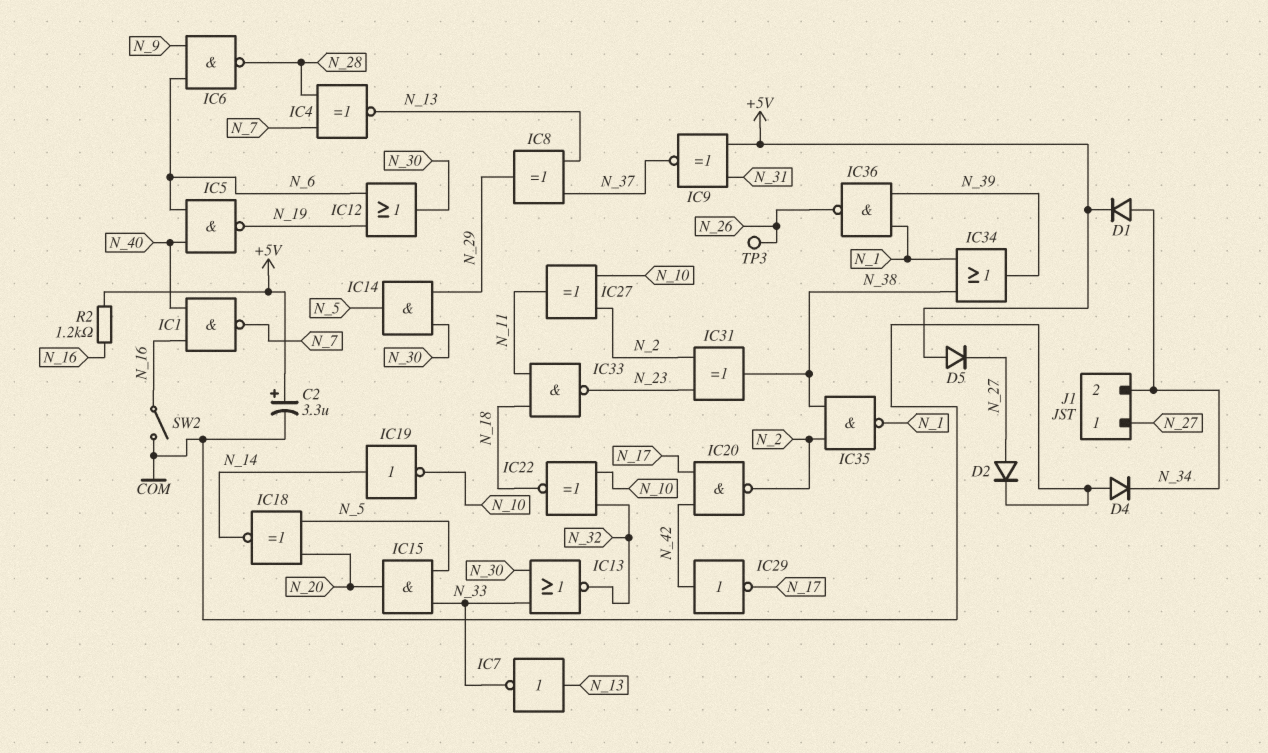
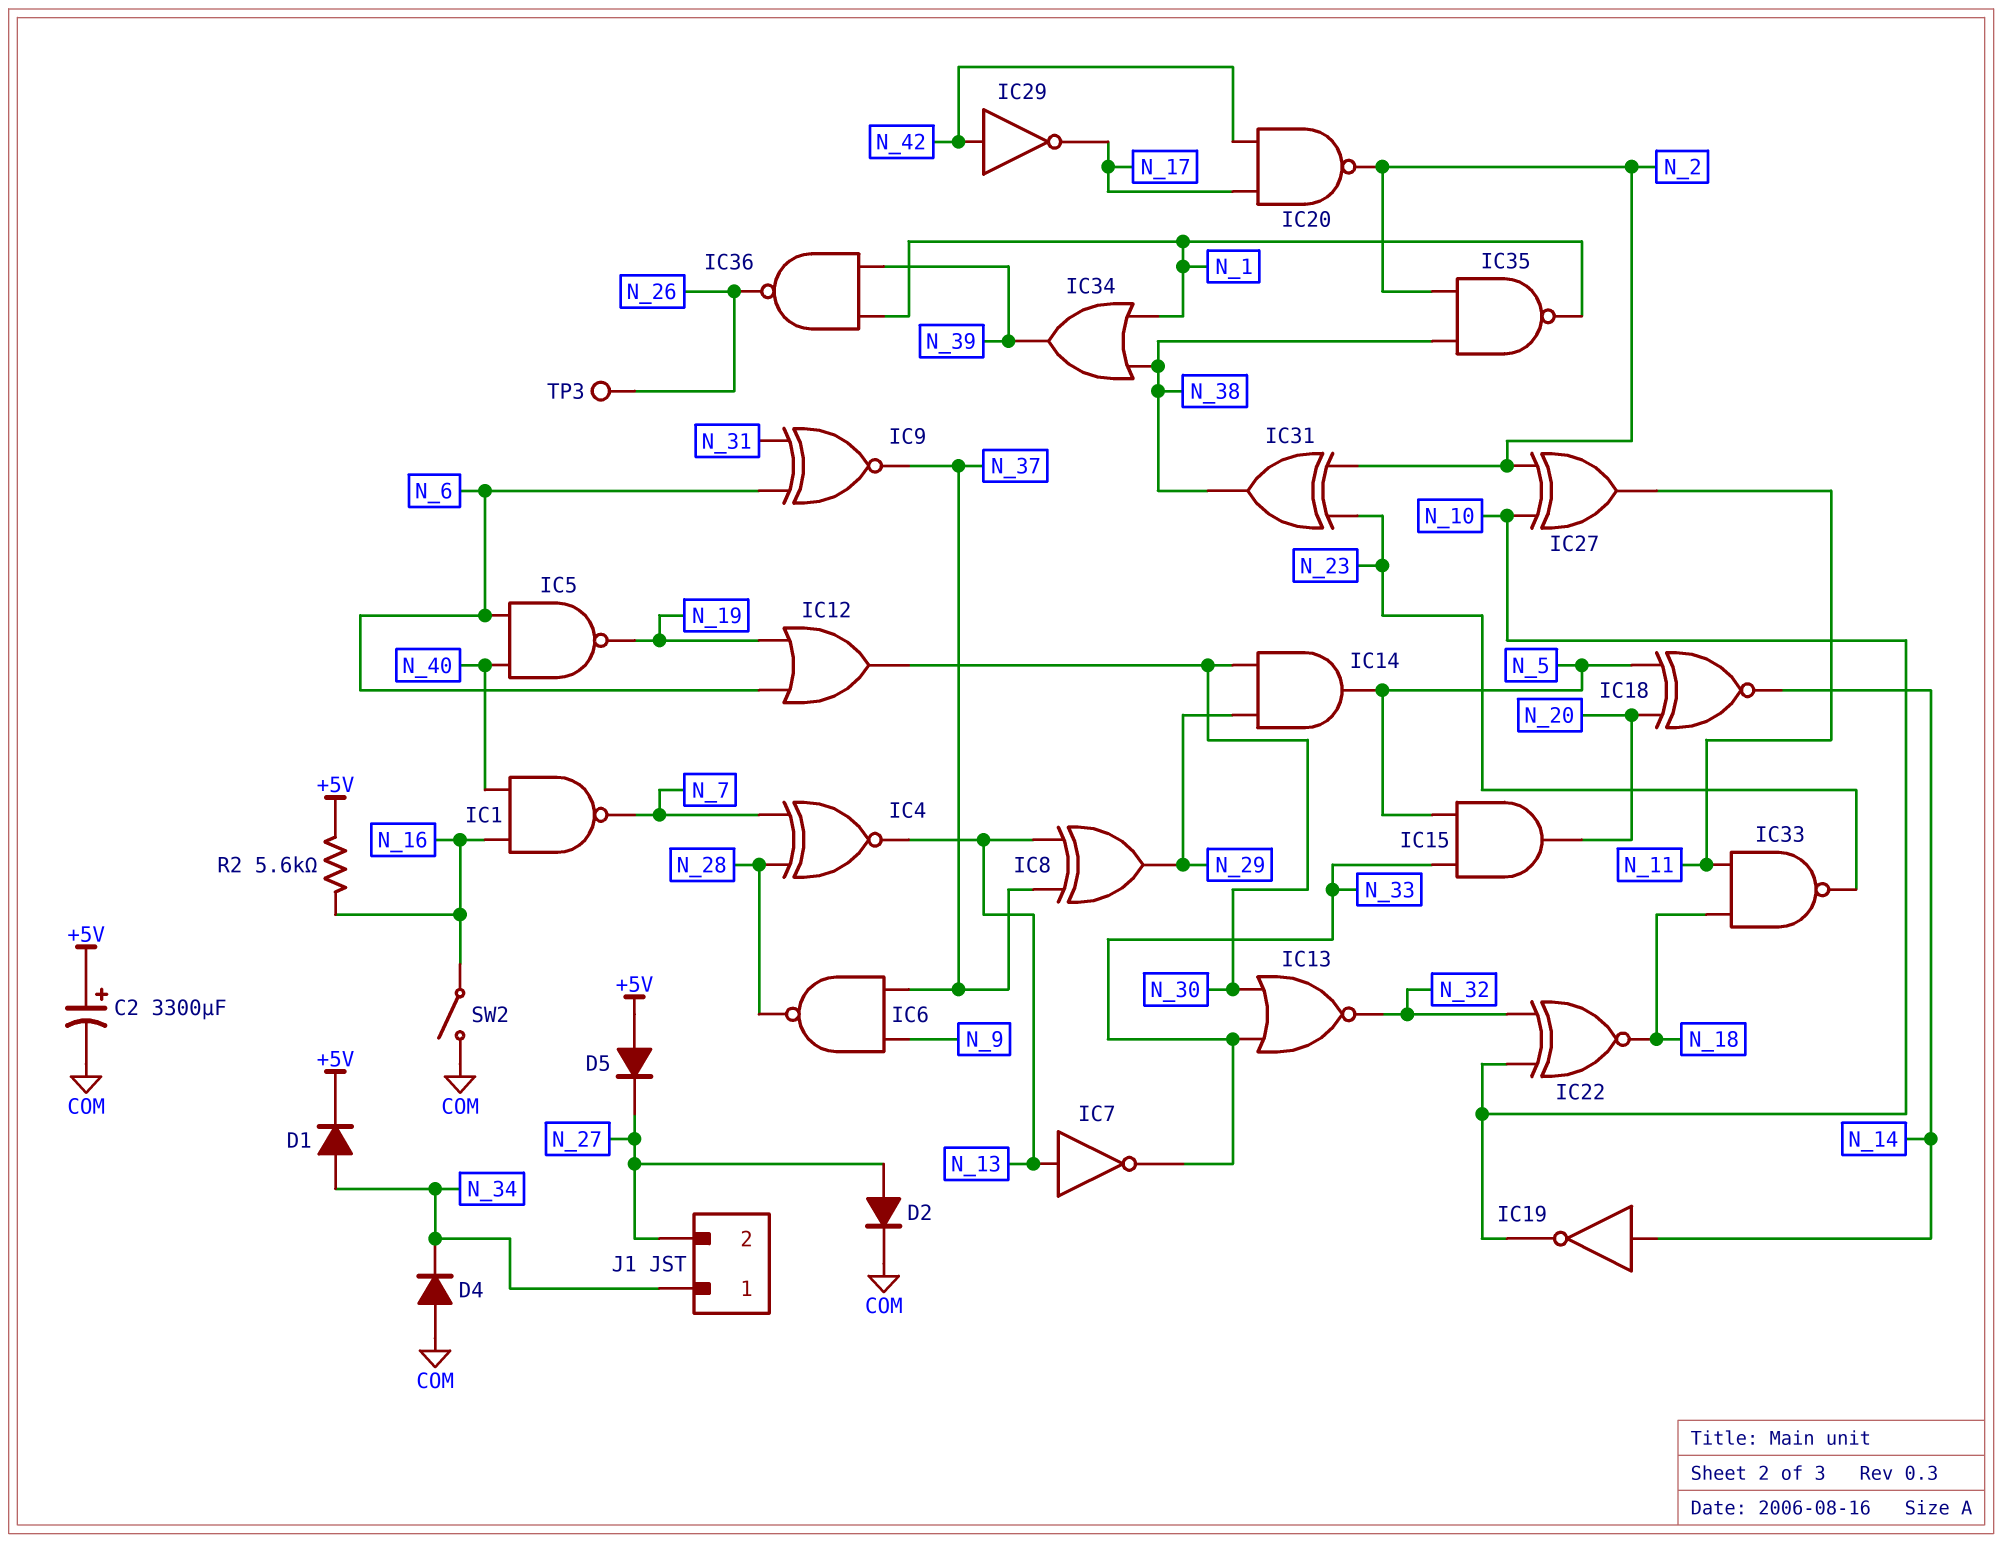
C2: 3.3uF (plus +5V, minus COM) -> 3300uF (plus +5V, minus COM)
IC6: NAND (in N_6, in N_9, out N_28) -> NAND (in N_9, in N_37, out N_28)
IC9: XNOR (in +5V, in N_31, out N_37) -> XNOR (in N_6, in N_31, out N_37)
J1 pin 1: N_27 -> N_34
J1 pin 2: N_34 -> N_27
R2: 1.2k (+5V, N_16) -> 5.6k (+5V, N_16)

